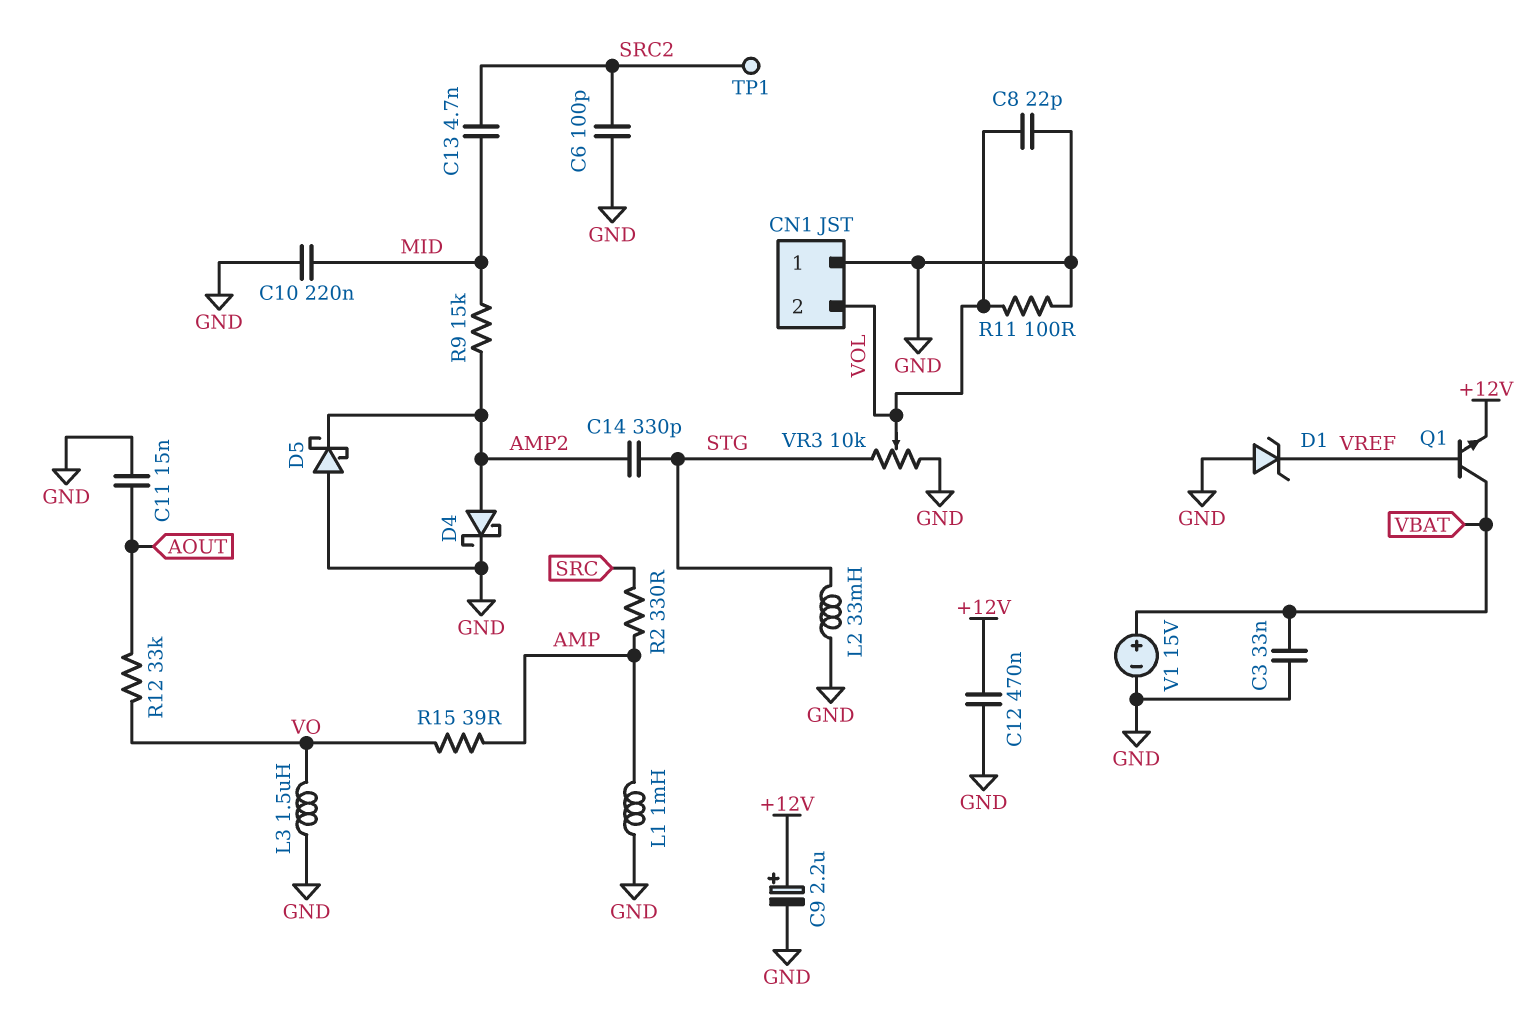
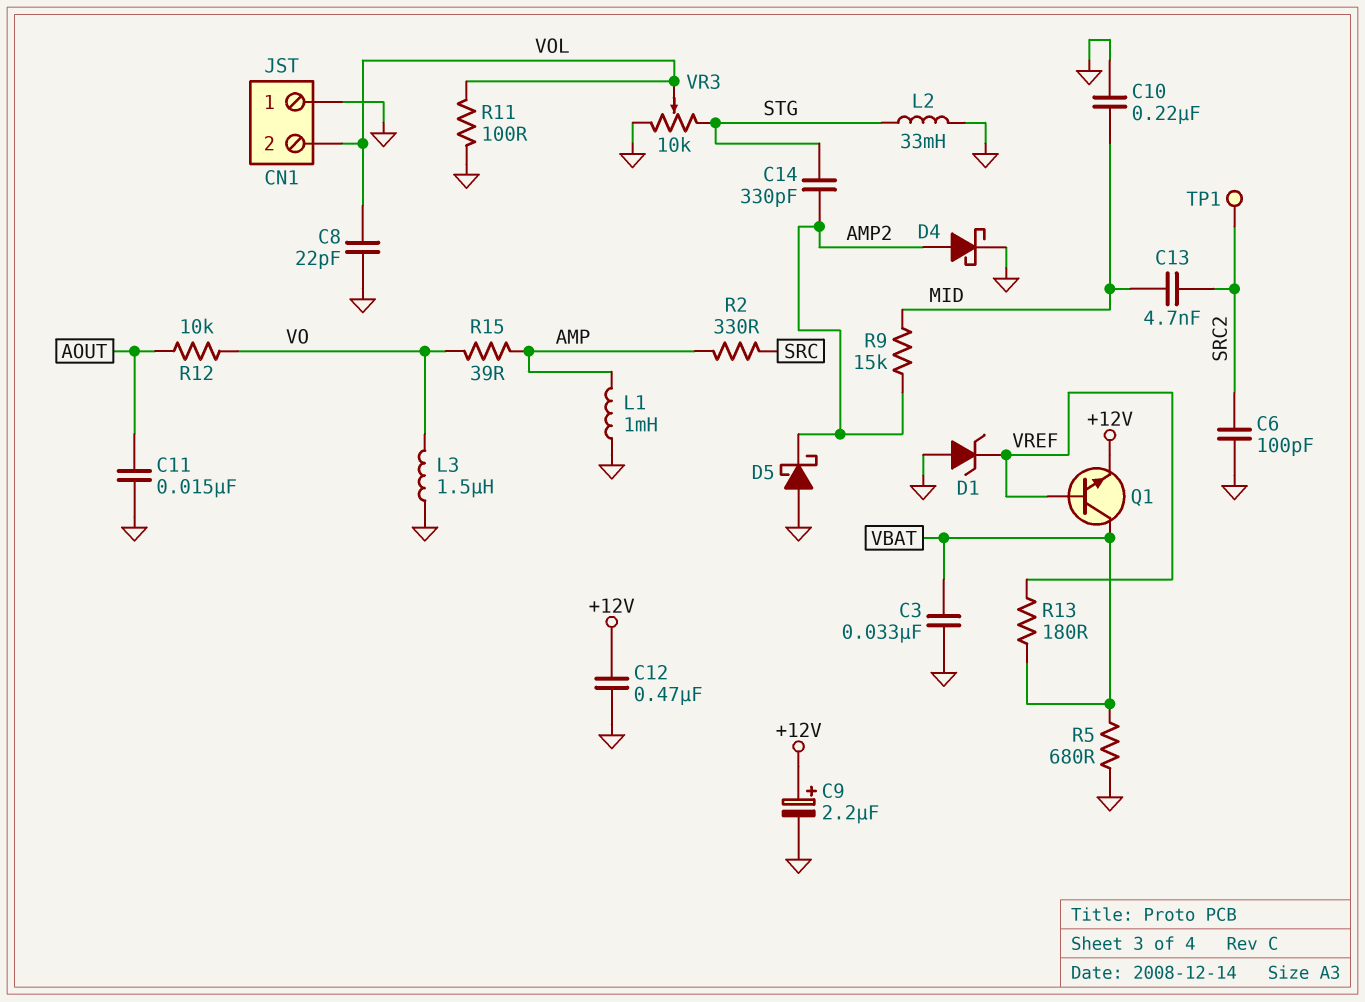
R5: none -> 680 (GND, VBAT)
R12: 33k (AOUT, VO) -> 10k (AOUT, VO)
R13: none -> 180 (VBAT, VREF)
V1: 15V (plus VBAT, minus GND) -> none

